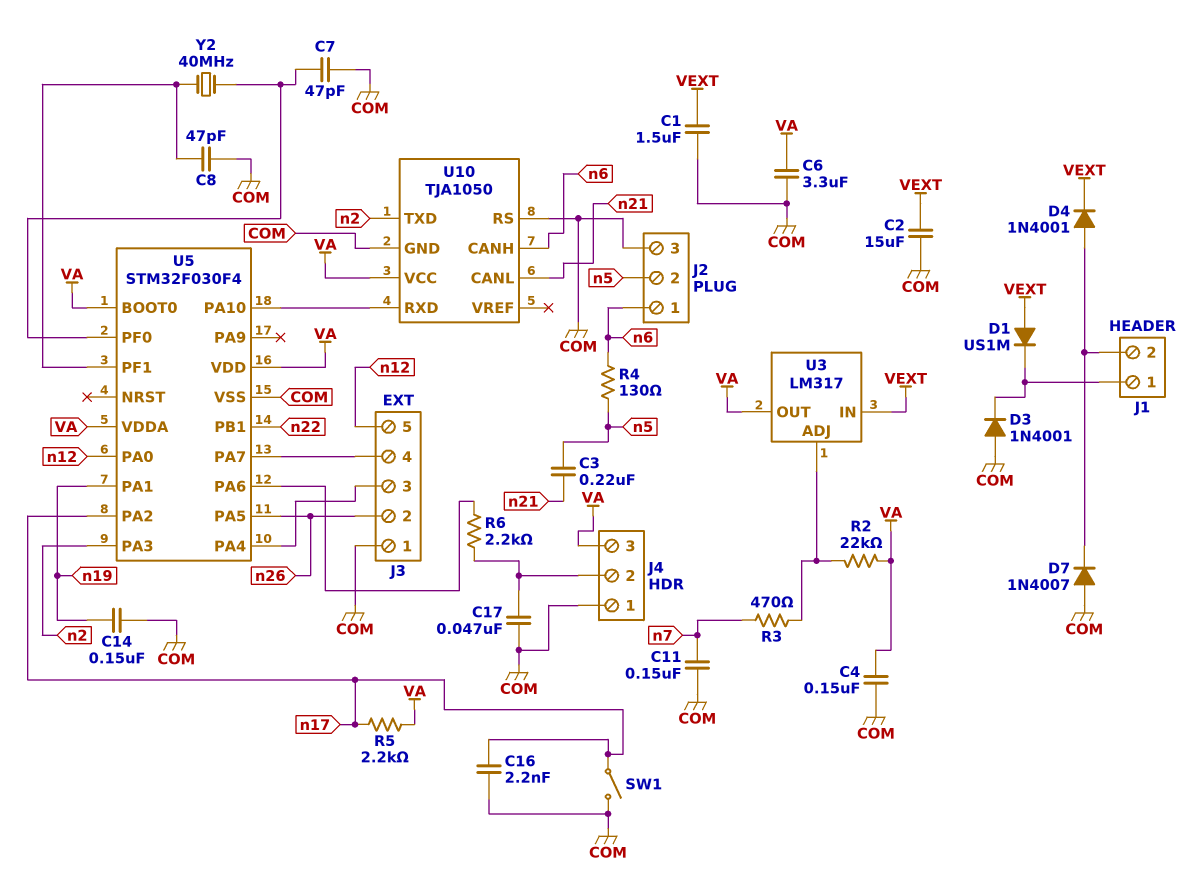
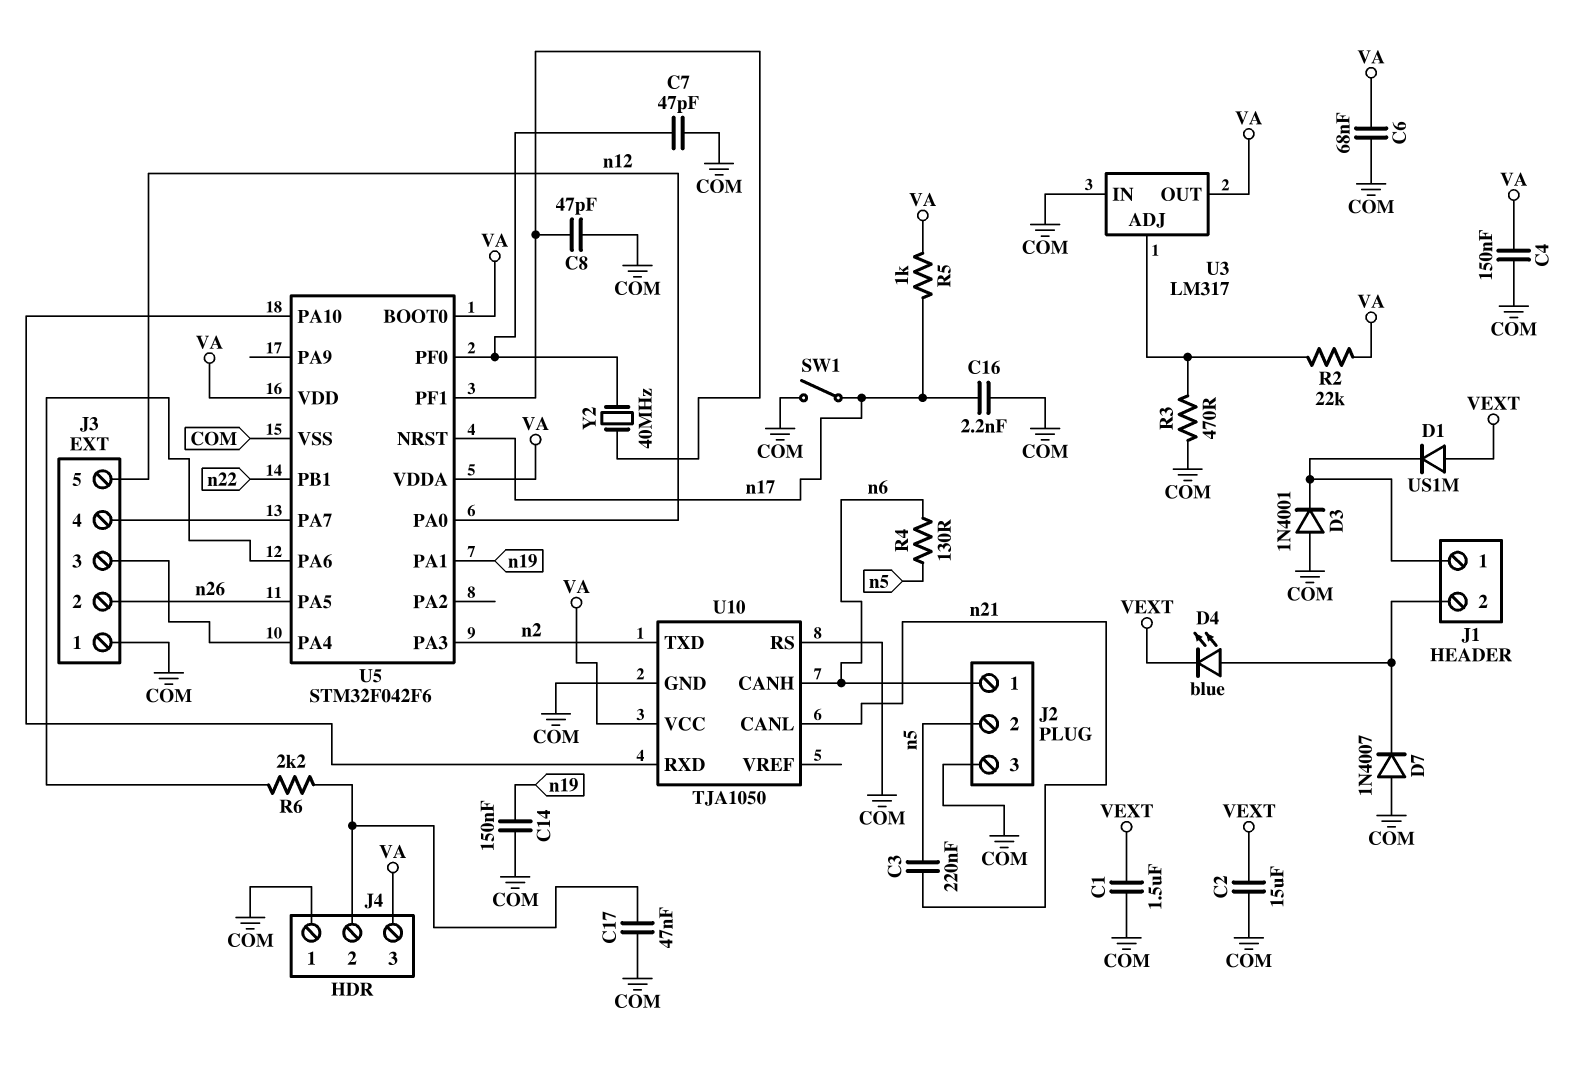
C6: 3.3uF (COM, VA) -> 68nF (COM, VA)
C11: 150nF (COM, n7) -> none
D4: diode 1N4001 (A J1/2, K VEXT) -> LED blue (A J1/2, K VEXT)
R3: 470 (U3/ADJ, n7) -> 470 (COM, U3/ADJ)
R5: 2.2k (VA, n17) -> 1k (VA, n17)
U3 pin IN: VEXT -> COM
U5: STM32F030F4 -> STM32F042F6
U5 pin NRST: none -> n17
U5 pin PA2: n17 -> none

